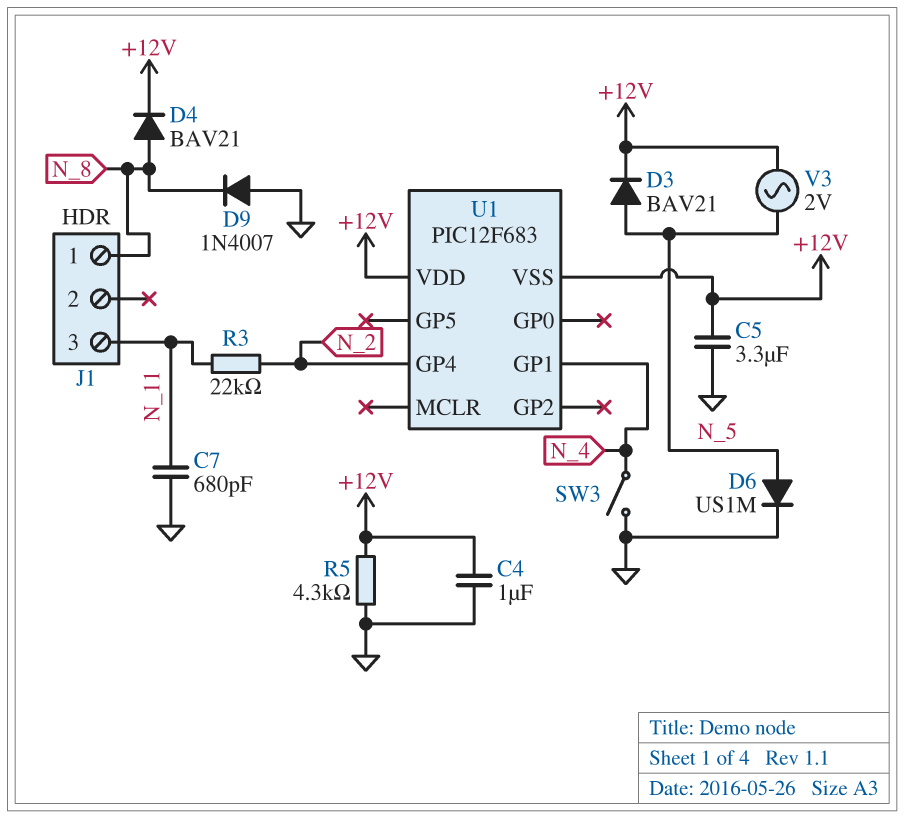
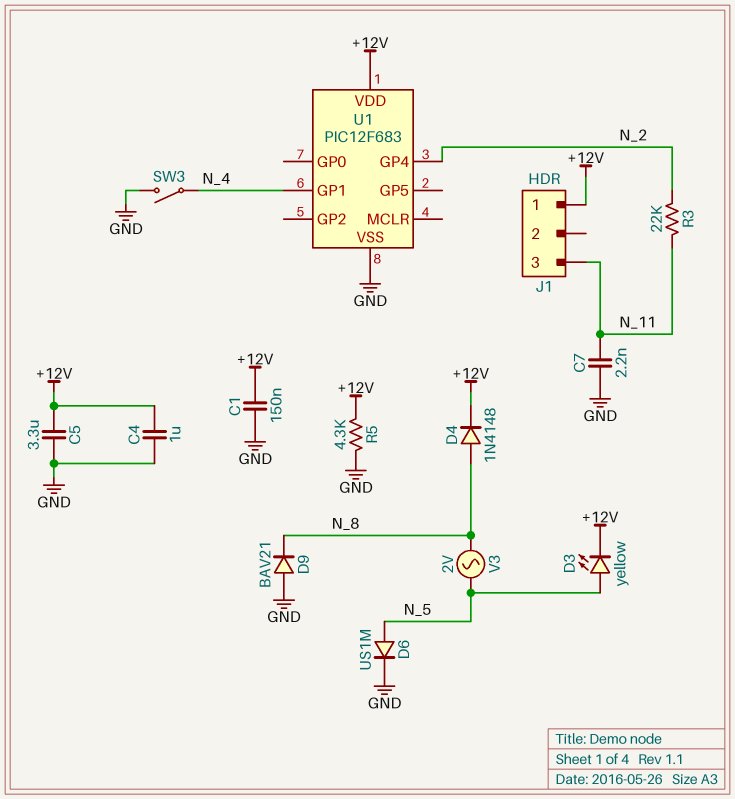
C1: none -> 150nF (+12V, GND)
C7: 680pF (GND, N_11) -> 2.2nF (GND, N_11)
D3: diode BAV21 (A N_5, K +12V) -> LED yellow (A N_5, K +12V)
D4: diode BAV21 (A N_8, K +12V) -> diode 1N4148 (A N_8, K +12V)
D9: diode 1N4007 (A GND, K N_8) -> diode BAV21 (A GND, K N_8)
J1 pin 1: N_8 -> +12V
U1 pin VSS: +12V -> GND
V3: AC 2V (+12V, N_5) -> AC 2V (N_5, N_8)

